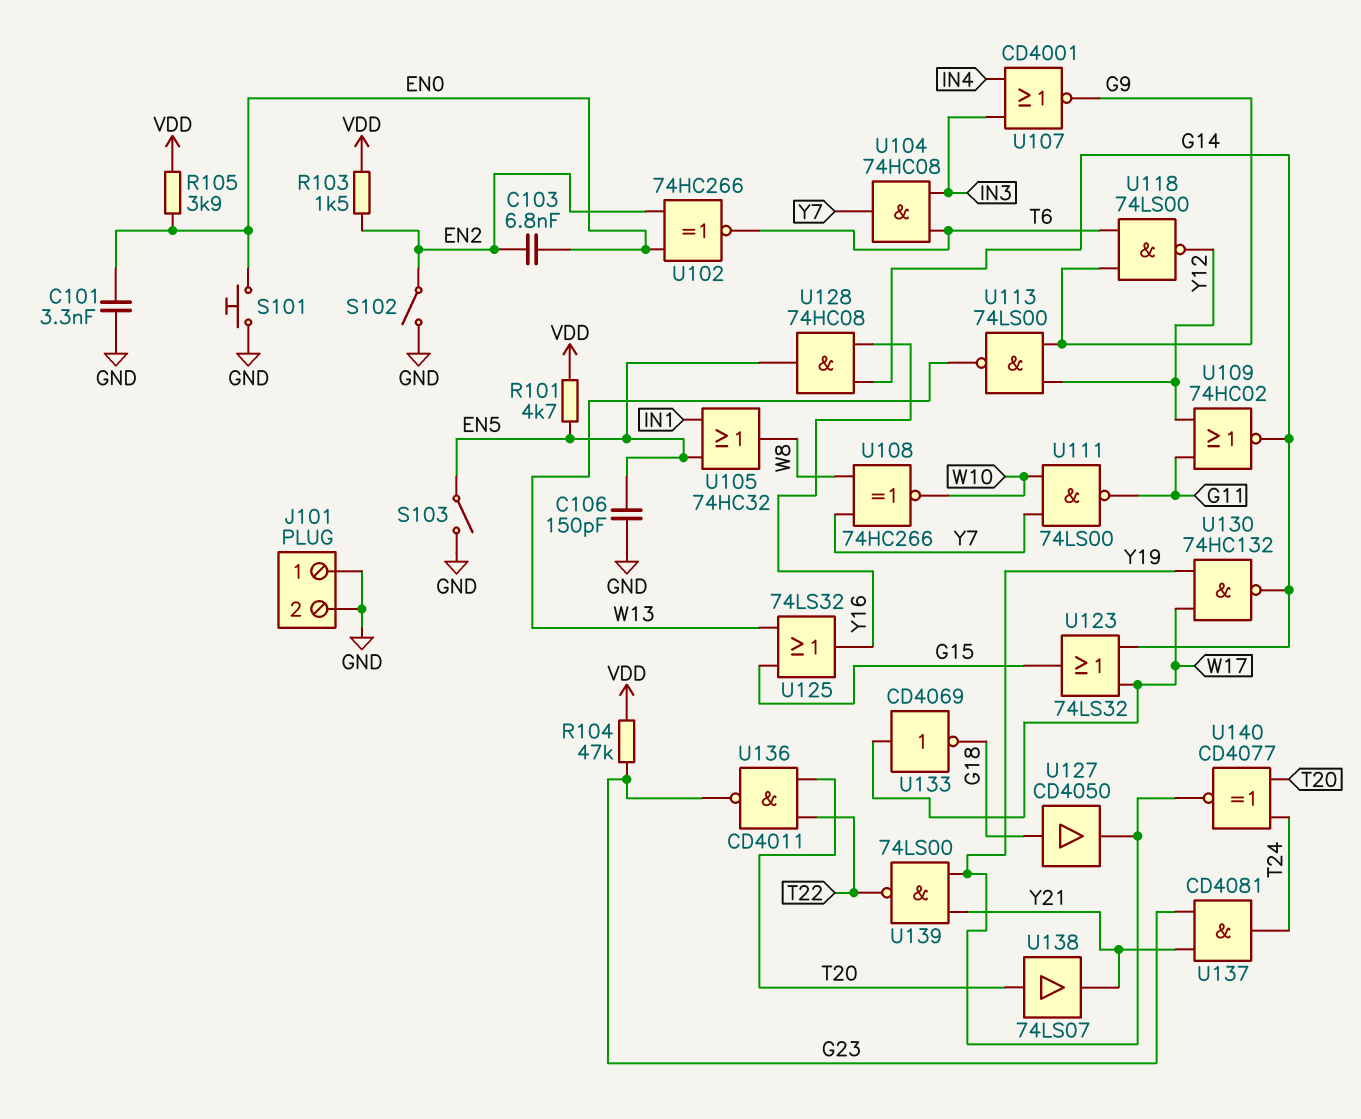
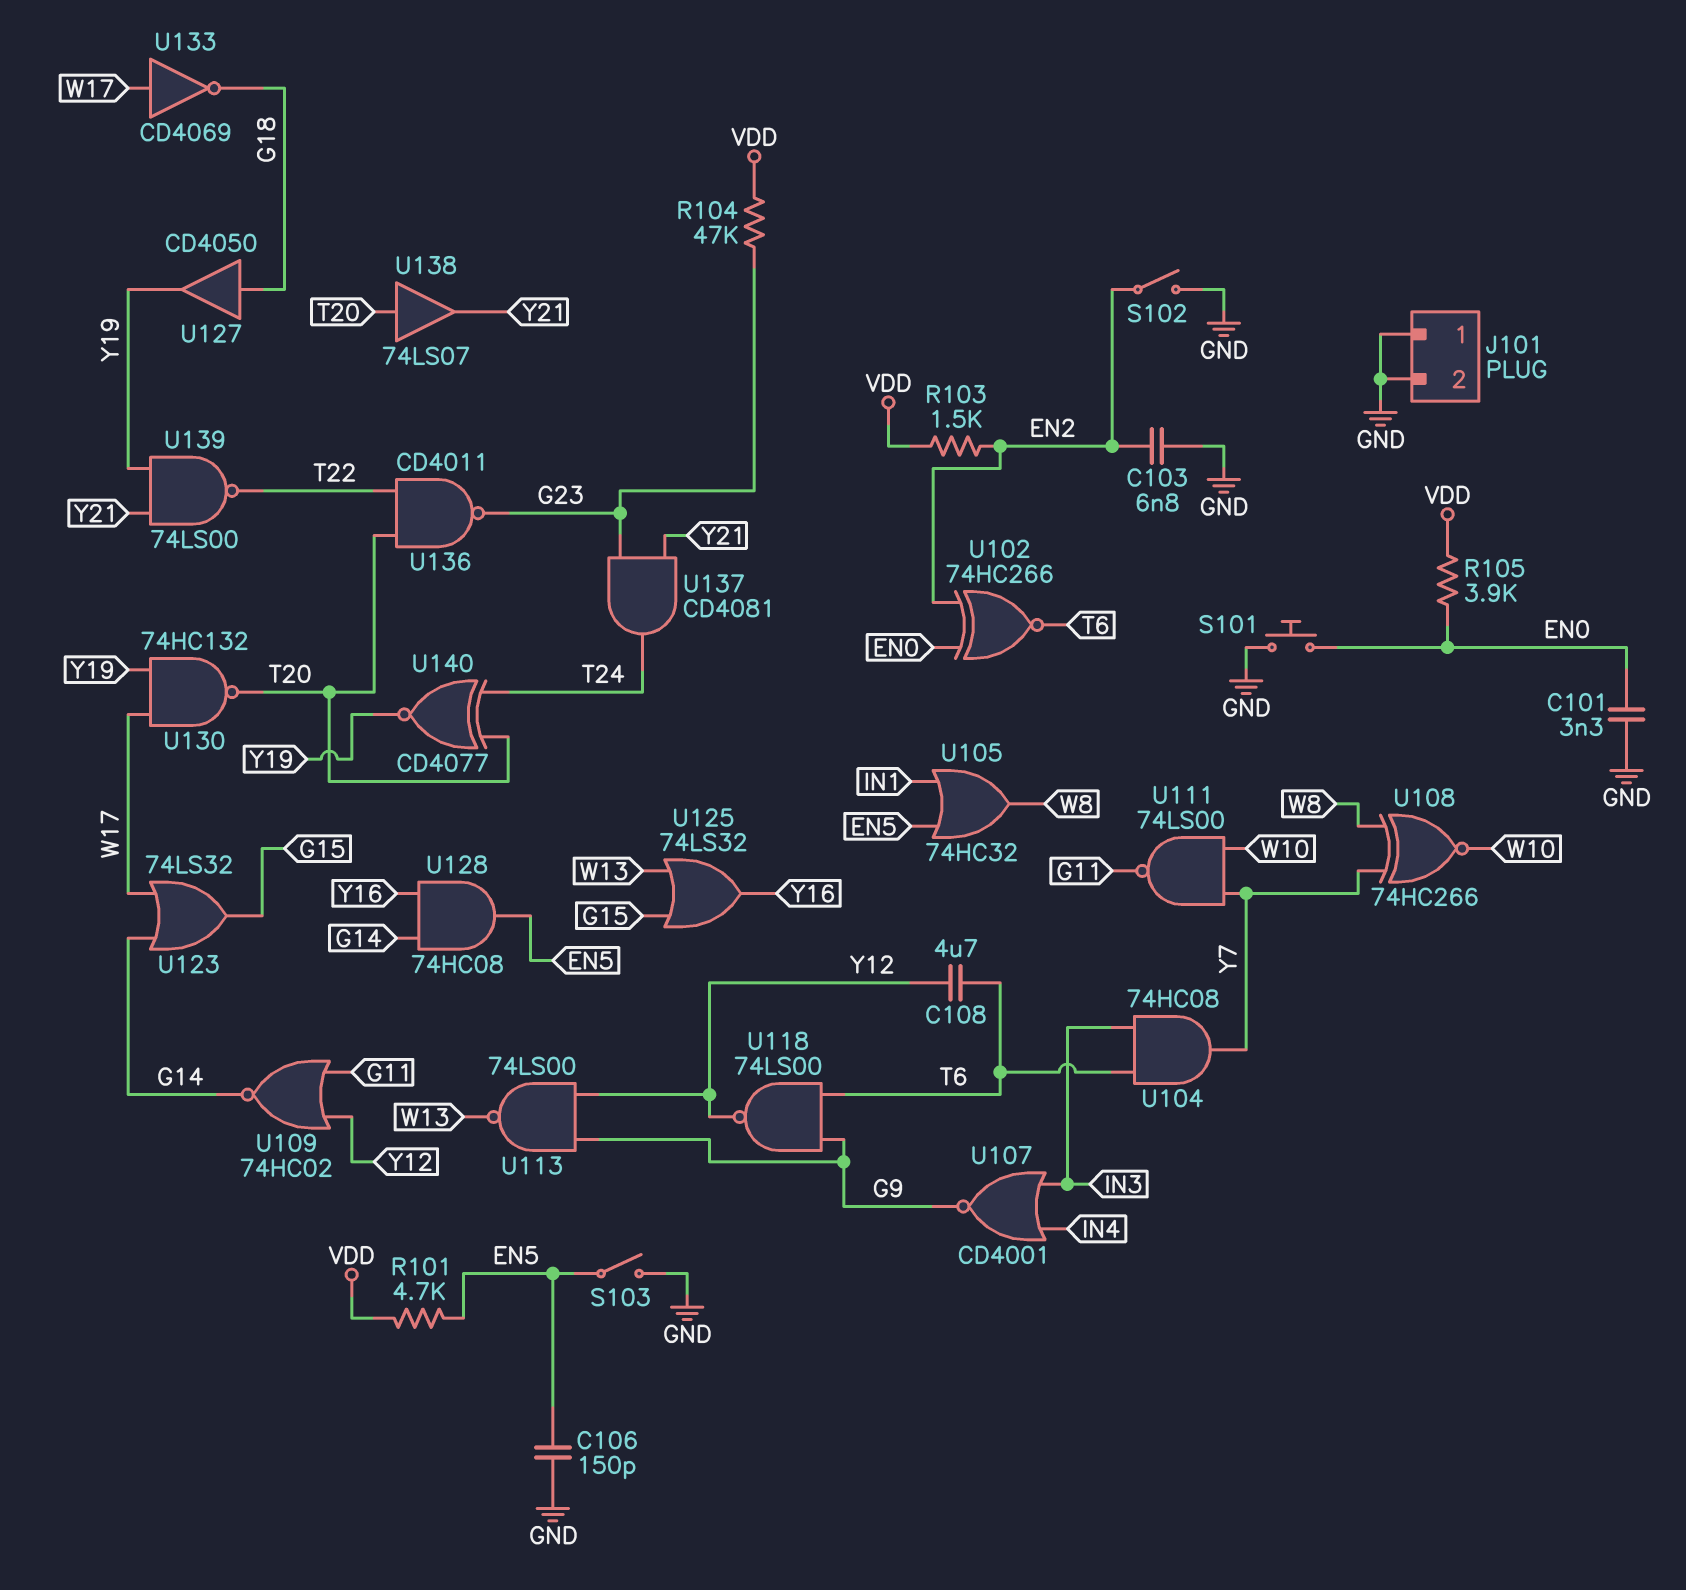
C103: 6.8nF (EN0, EN2) -> 6.8nF (EN2, GND)
C108: none -> 4.7uF (T6, Y12)
U130: NAND 74HC132 (in W17, in Y19, out G14) -> NAND 74HC132 (in W17, in Y19, out T20)

